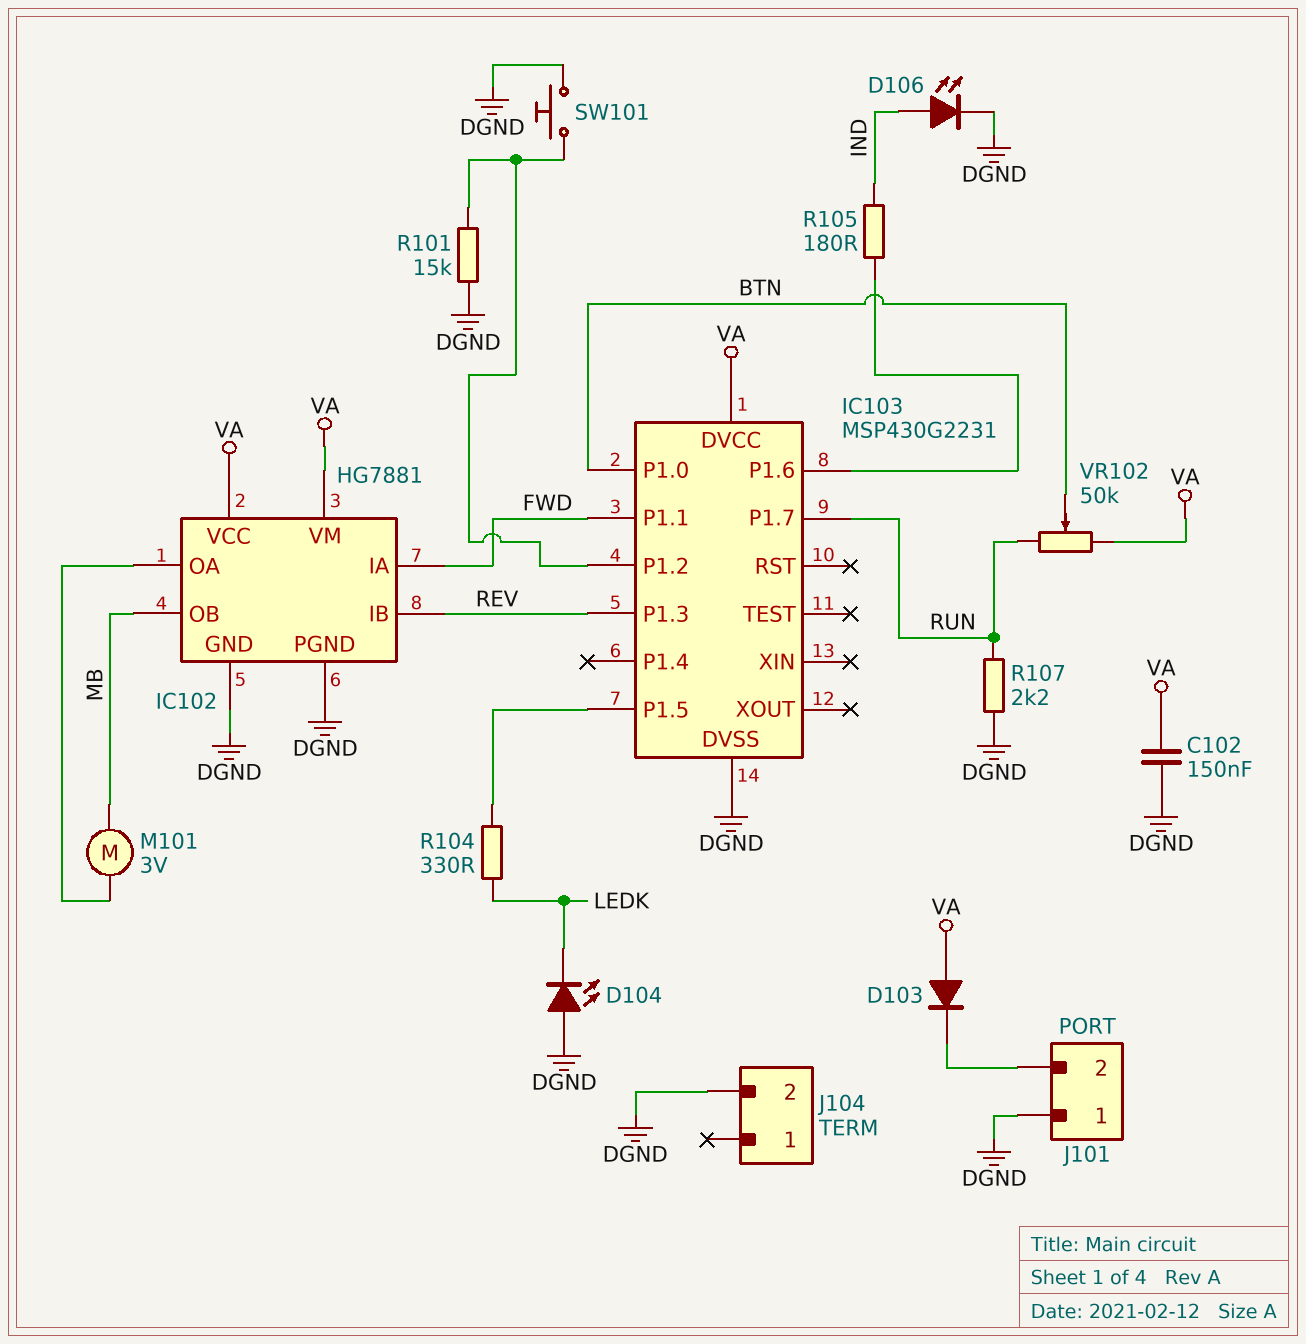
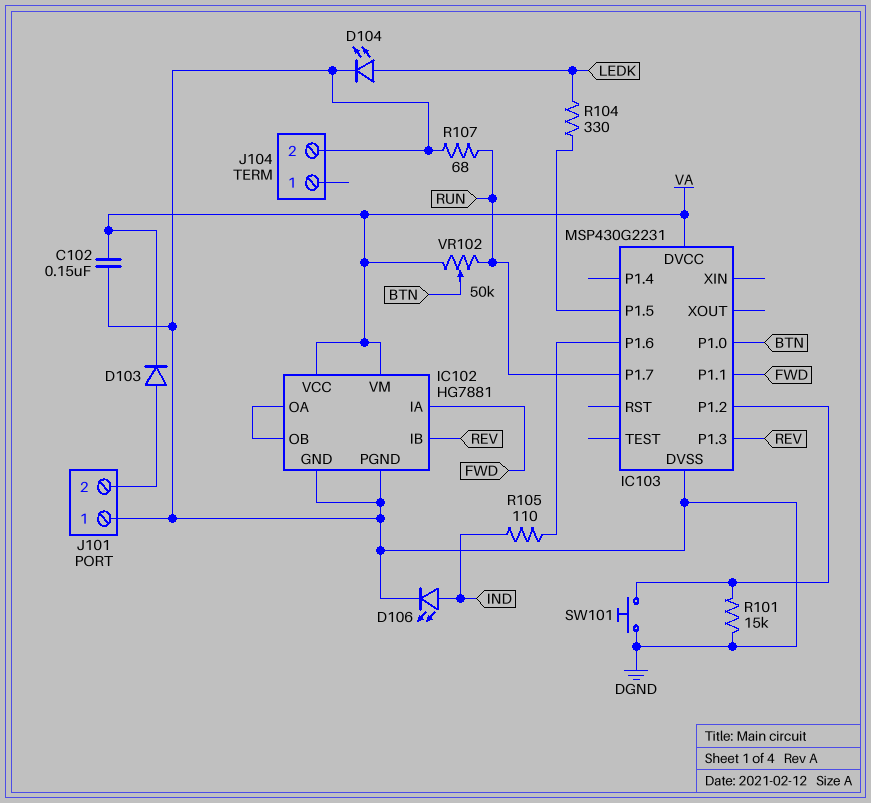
D103: diode (A VA, K J101/2) -> diode (A J101/2, K VA)
D104: LED (A DGND, K LEDK) -> LED (A LEDK, K DGND)
IC102 pin OB: MB -> IC102/OA
M101: motor 3V (IC102/OA, MB) -> none
R105: 180 (IC103/P1.6, IND) -> 110 (IC103/P1.6, IND)
R107: 2.2k (DGND, RUN) -> 68 (DGND, RUN)

